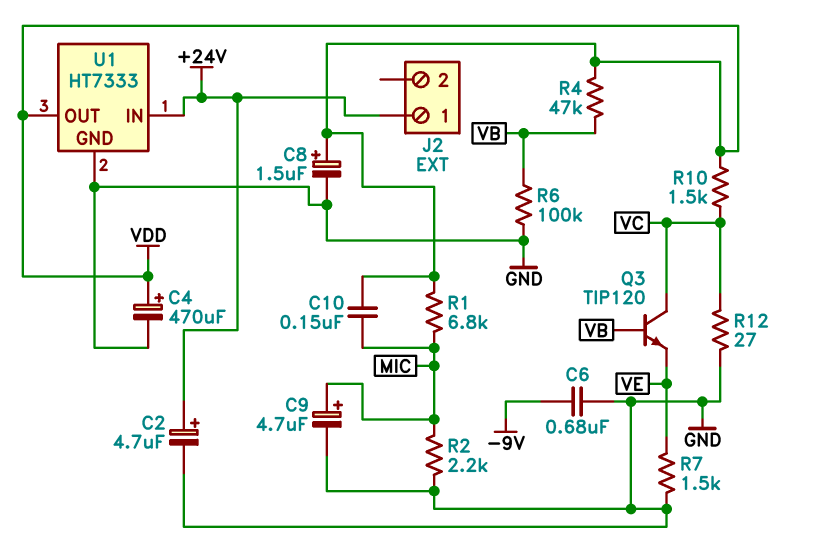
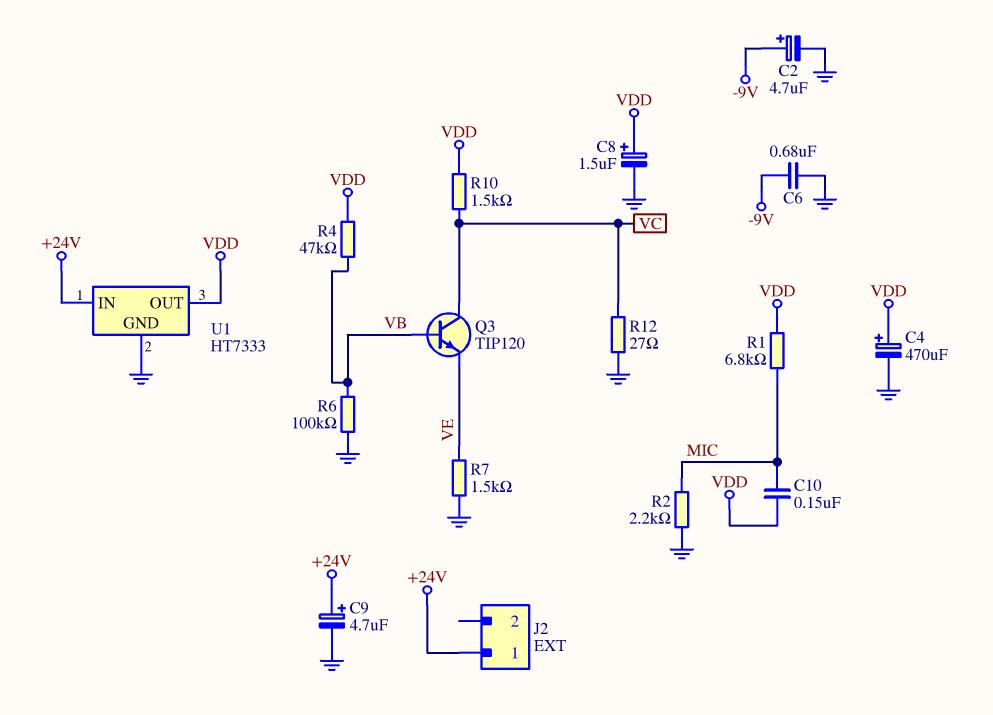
C2: 4.7uF (plus +24V, minus GND) -> 4.7uF (plus -9V, minus GND)
C9: 4.7uF (plus MIC, minus GND) -> 4.7uF (plus +24V, minus GND)

